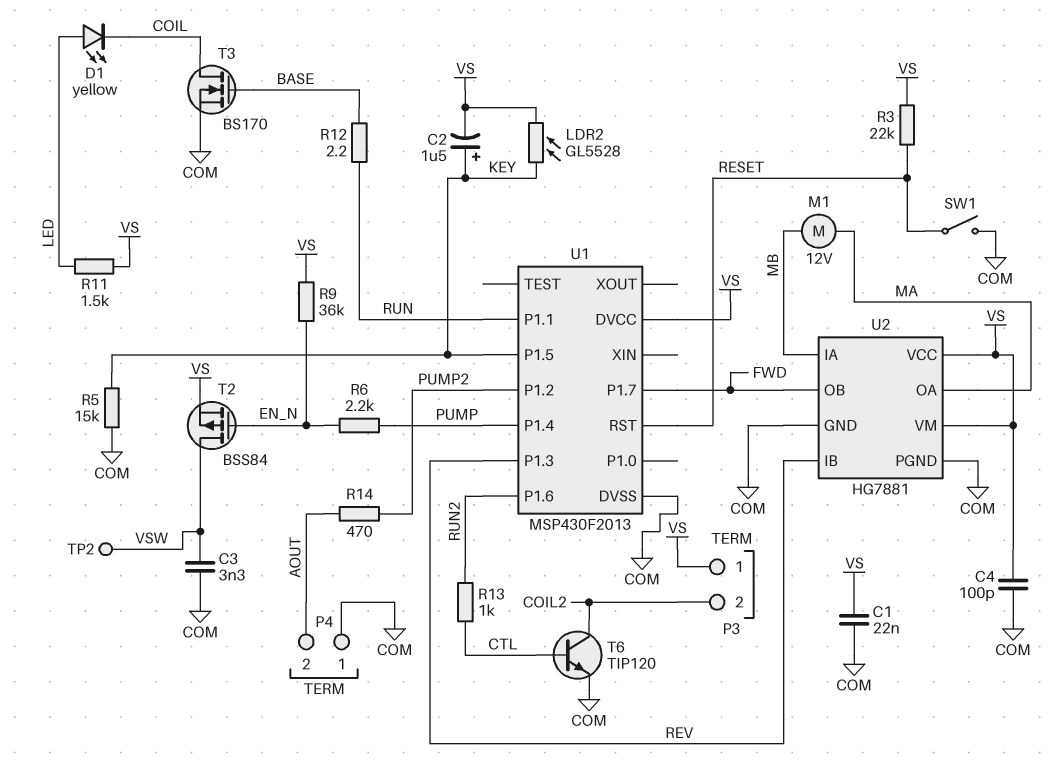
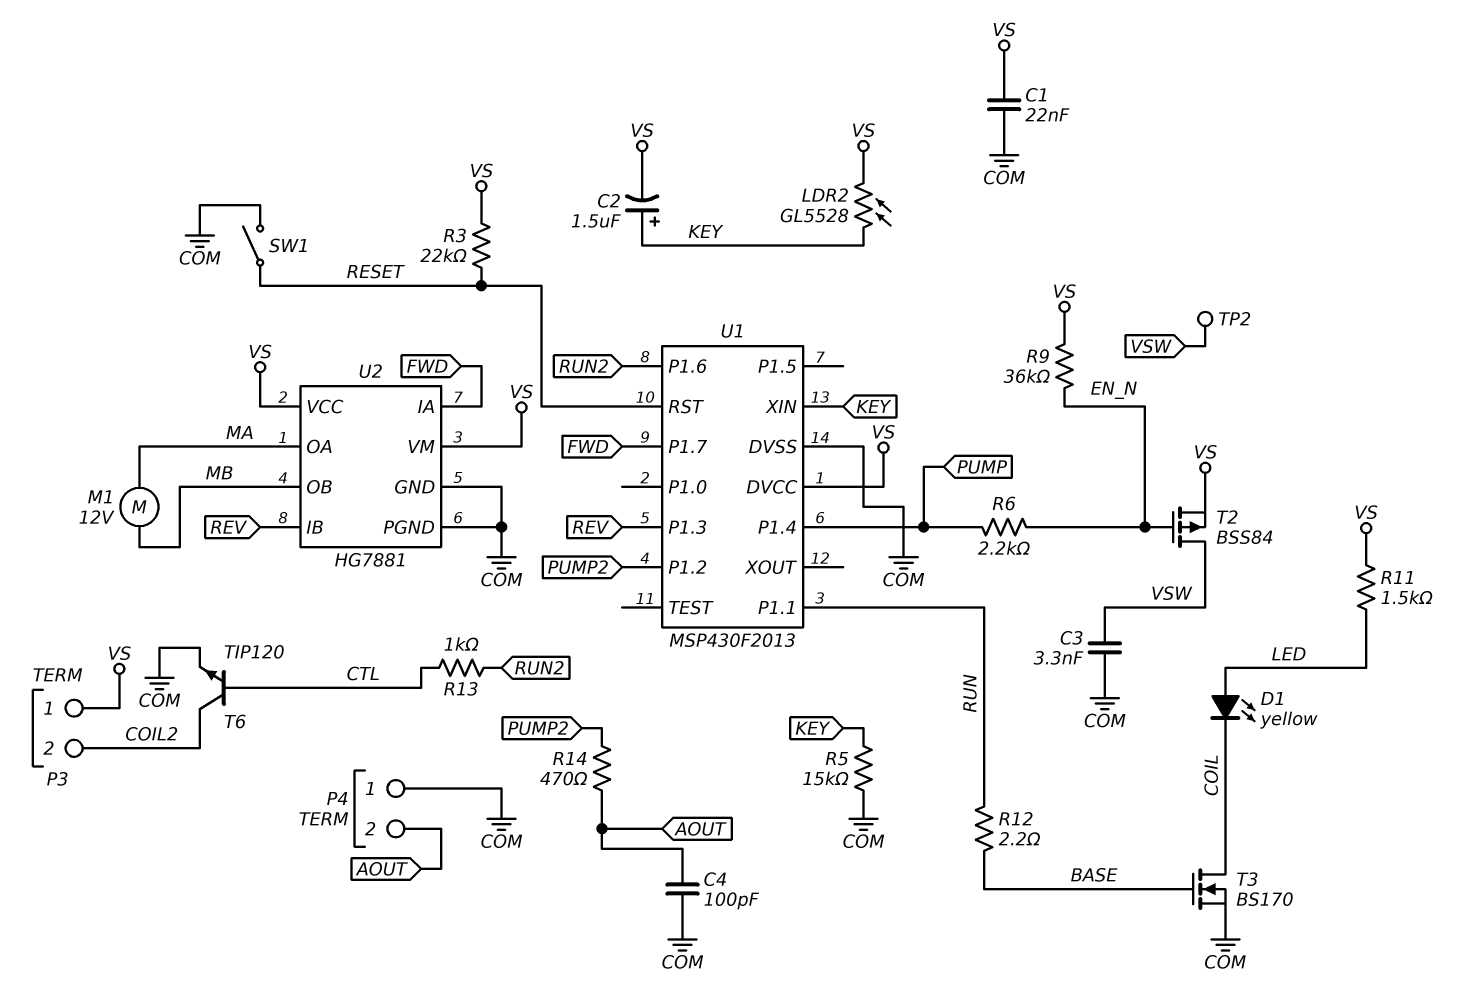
C4: 100pF (COM, VS) -> 100pF (AOUT, COM)
U1 pin P1.5: KEY -> none
U1 pin XIN: none -> KEY
U2 pin IA: MB -> FWD
U2 pin OB: FWD -> MB

